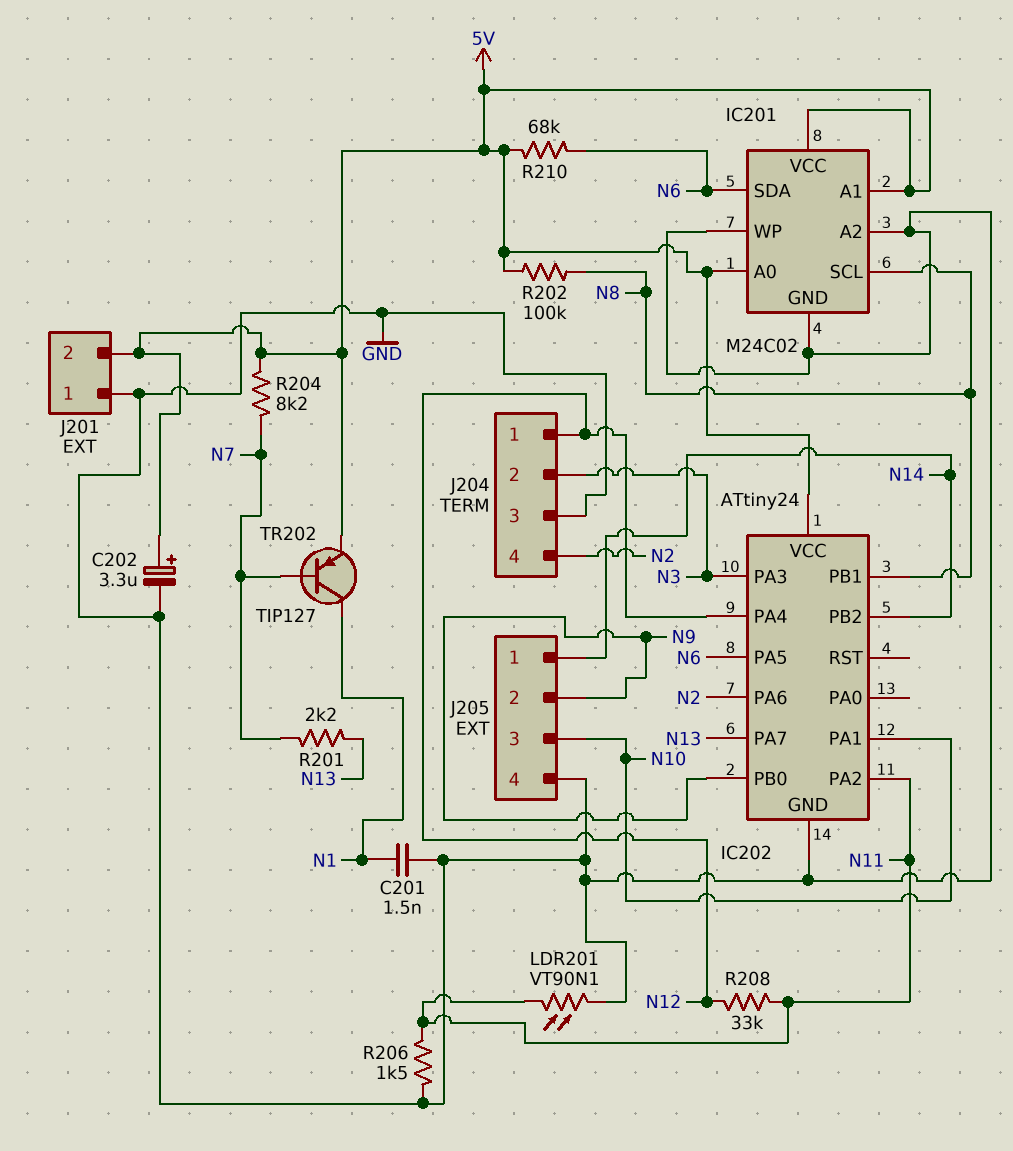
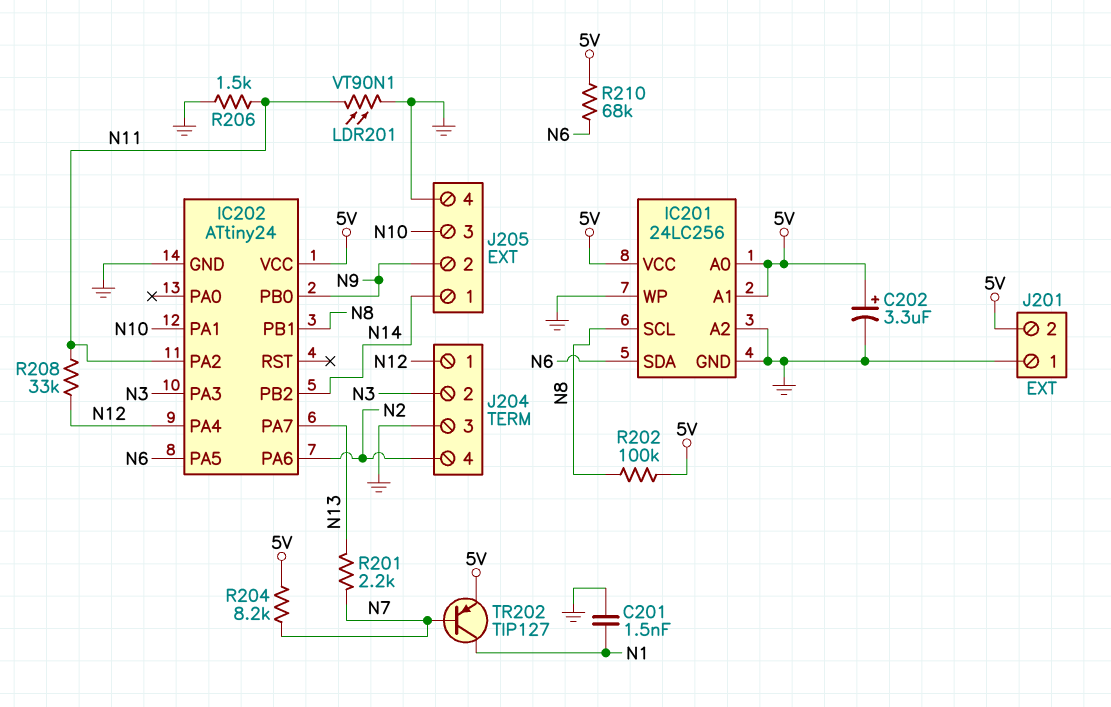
IC201: M24C02 -> 24LC256

